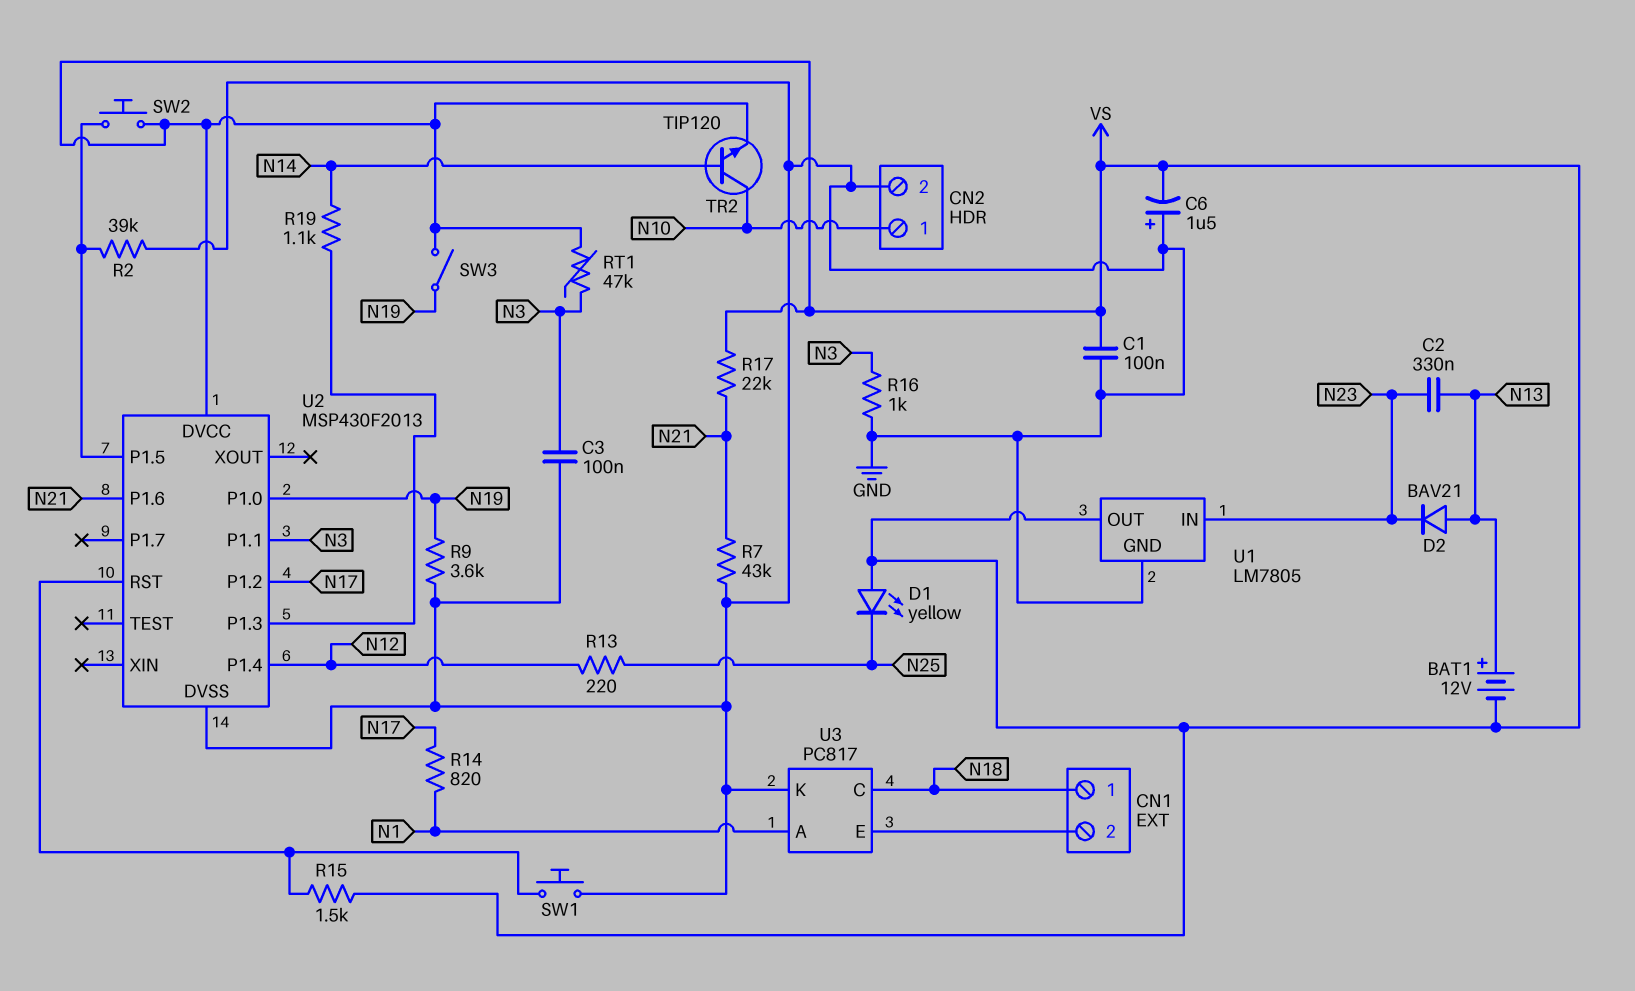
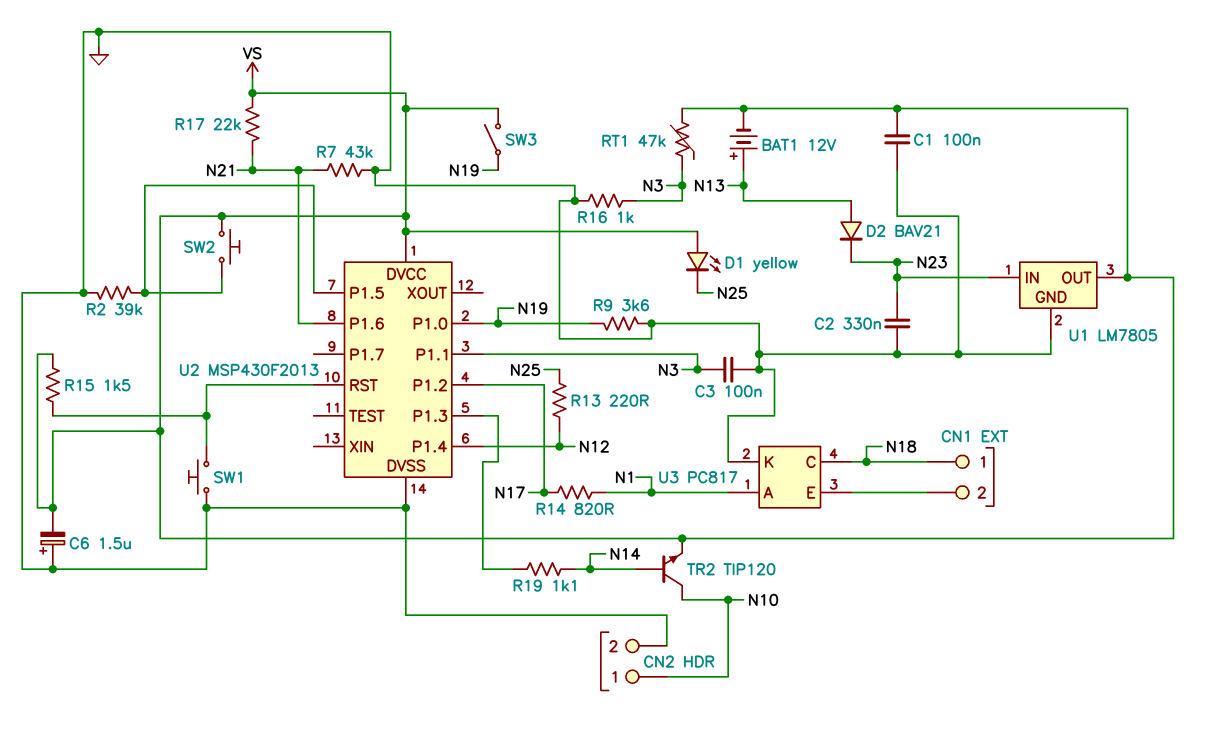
C2: 330nF (N13, N23) -> 330nF (GND, N23)

